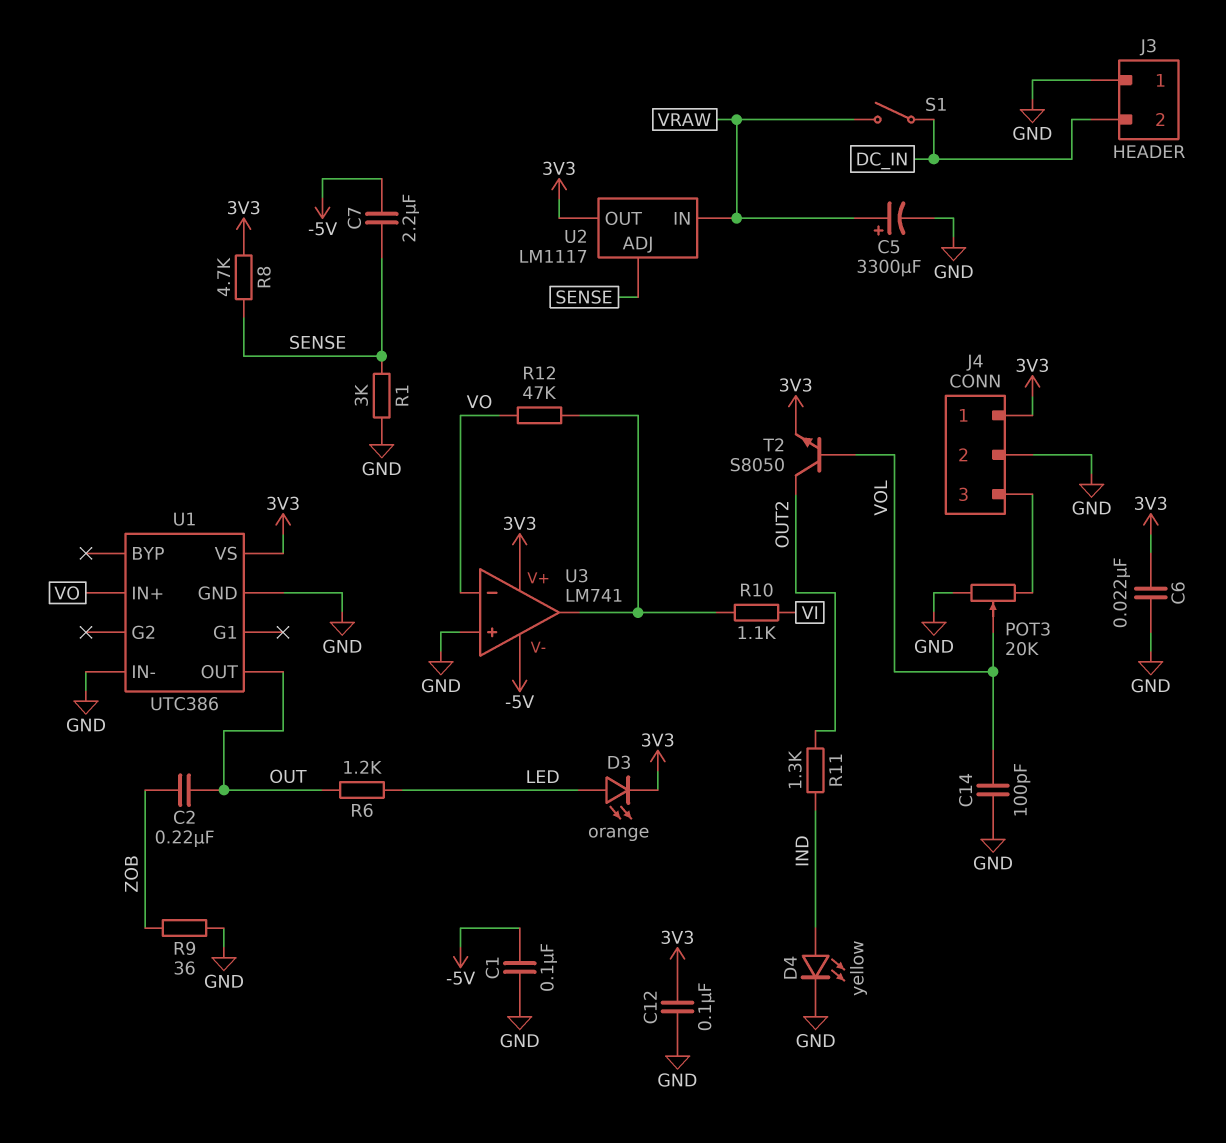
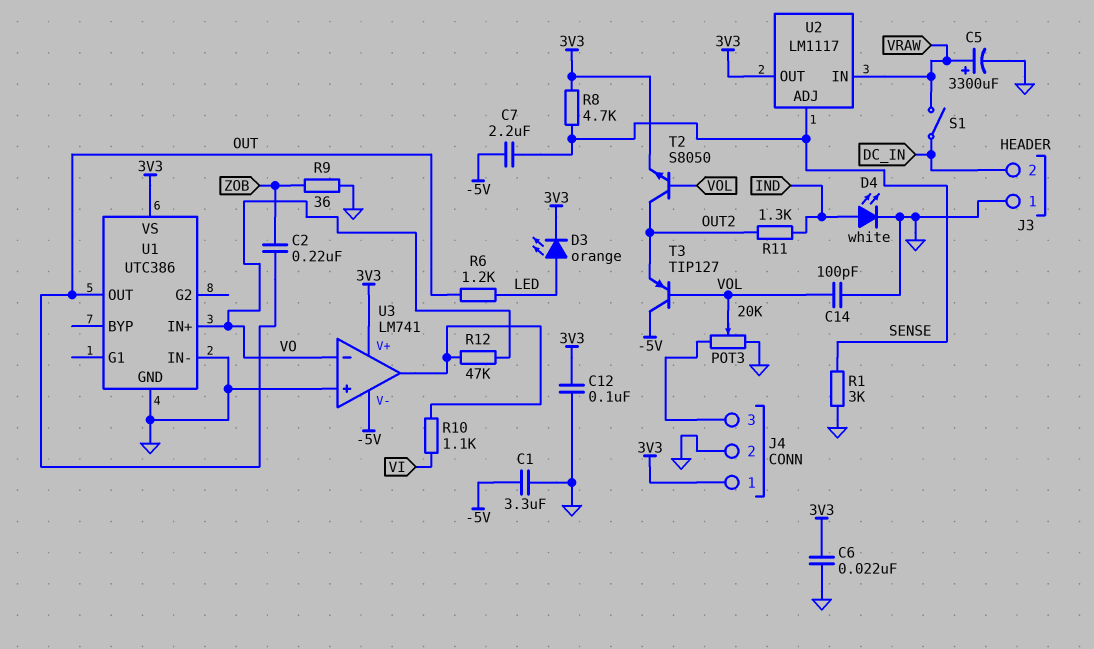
C1: 100nF (-5V, GND) -> 3.3uF (-5V, GND)
D4: LED yellow (A IND, K GND) -> LED white (A IND, K GND)
T3: none -> PNP TIP127 (B VOL, C -5V, E OUT2)

